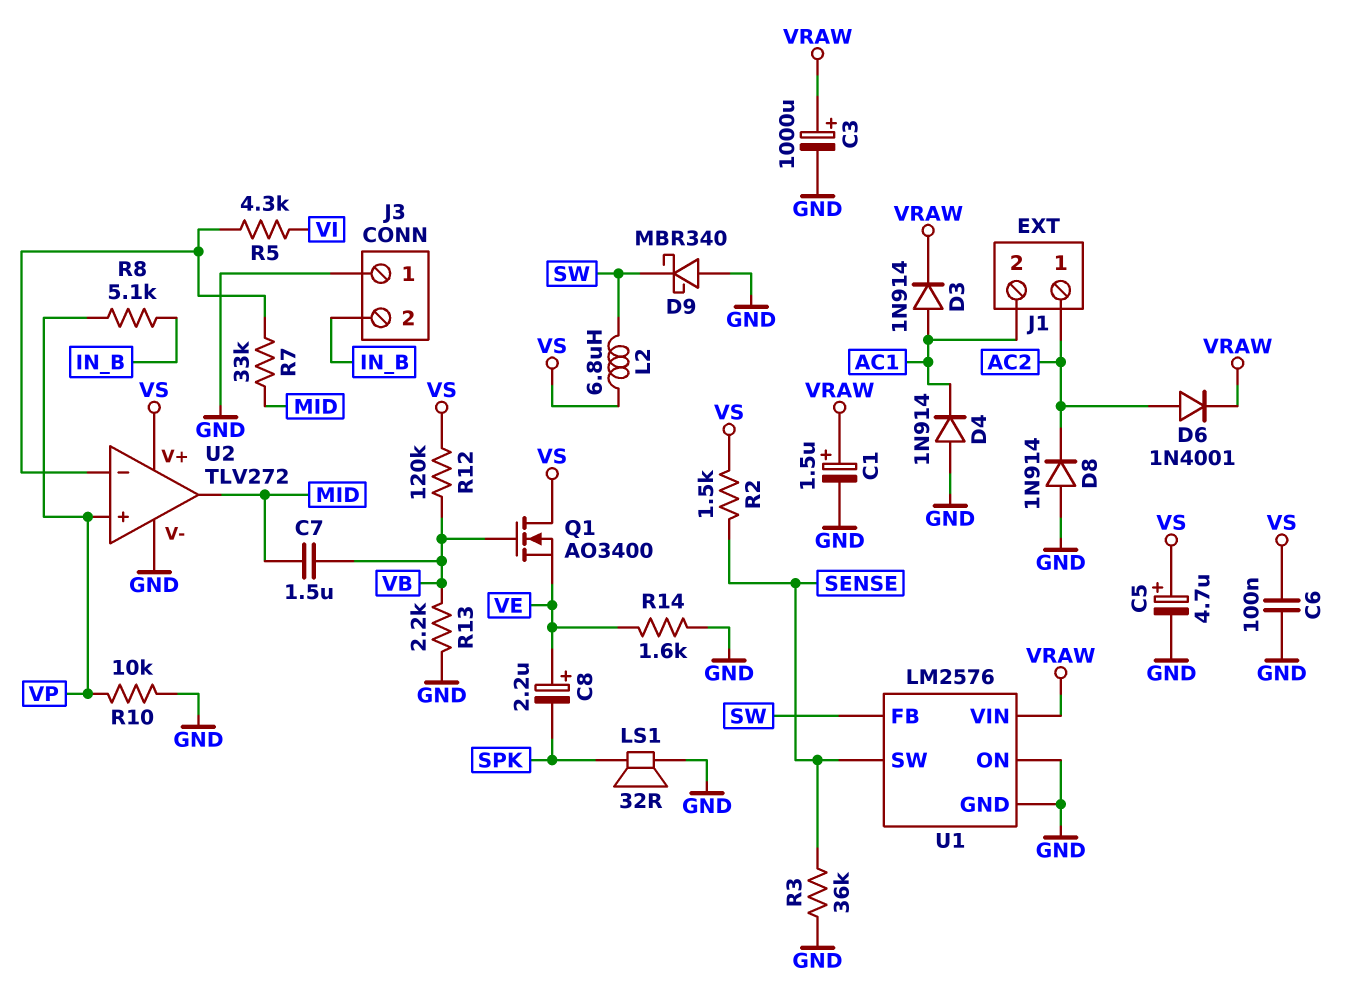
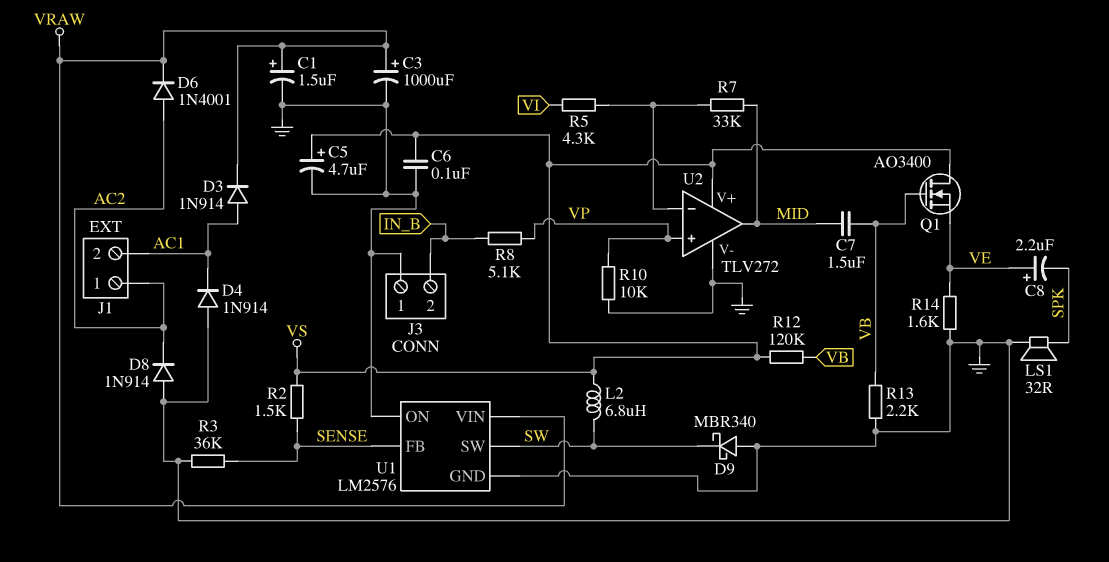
U1 pin FB: SW -> SENSE
U1 pin SW: SENSE -> SW

